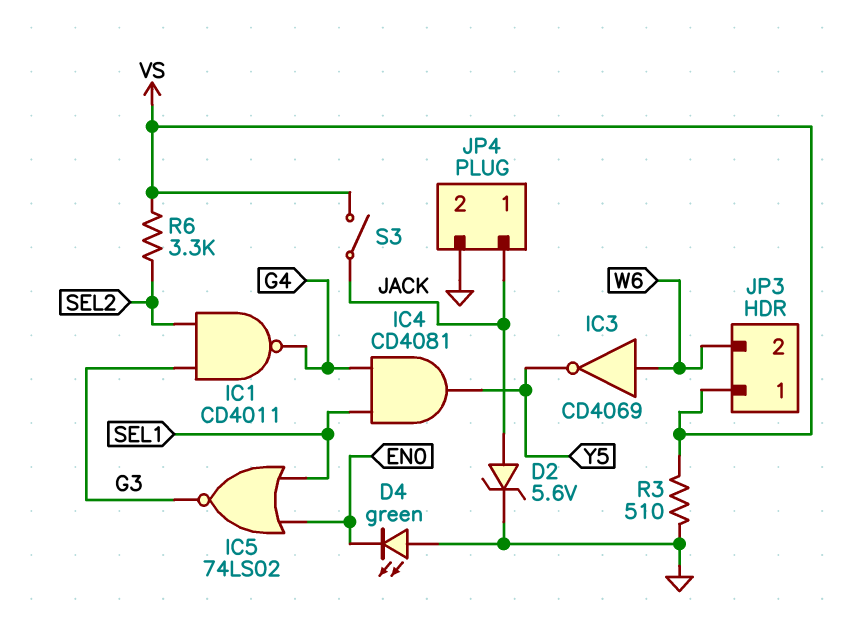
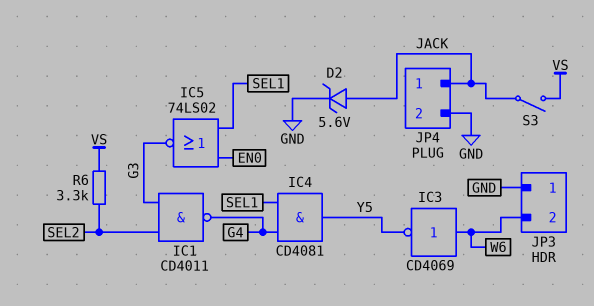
D4: LED green (A GND, K EN0) -> none
JP3 pin 1: VS -> GND
R3: 510 (GND, VS) -> none

